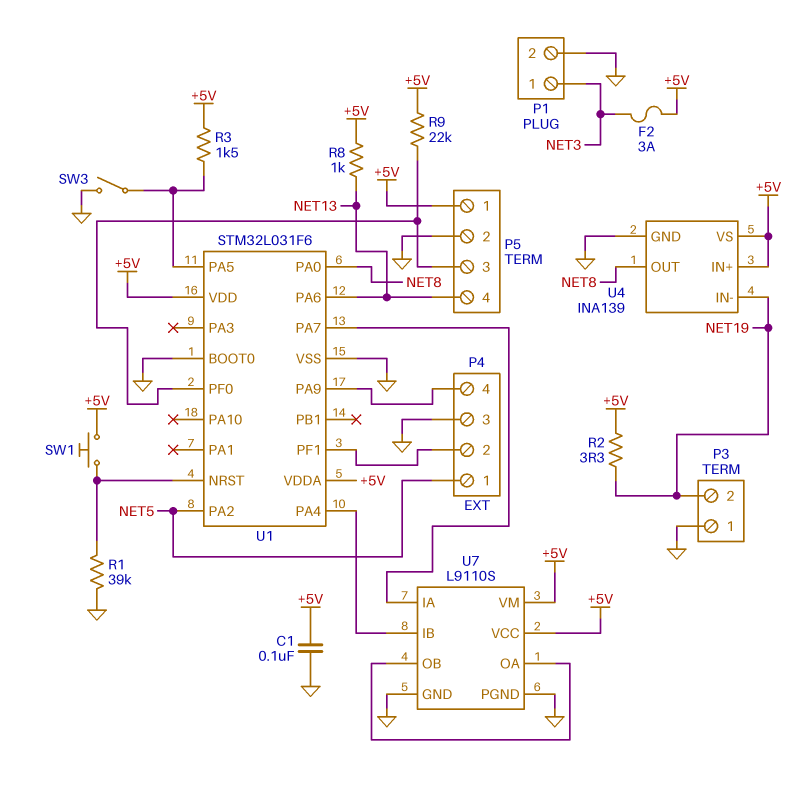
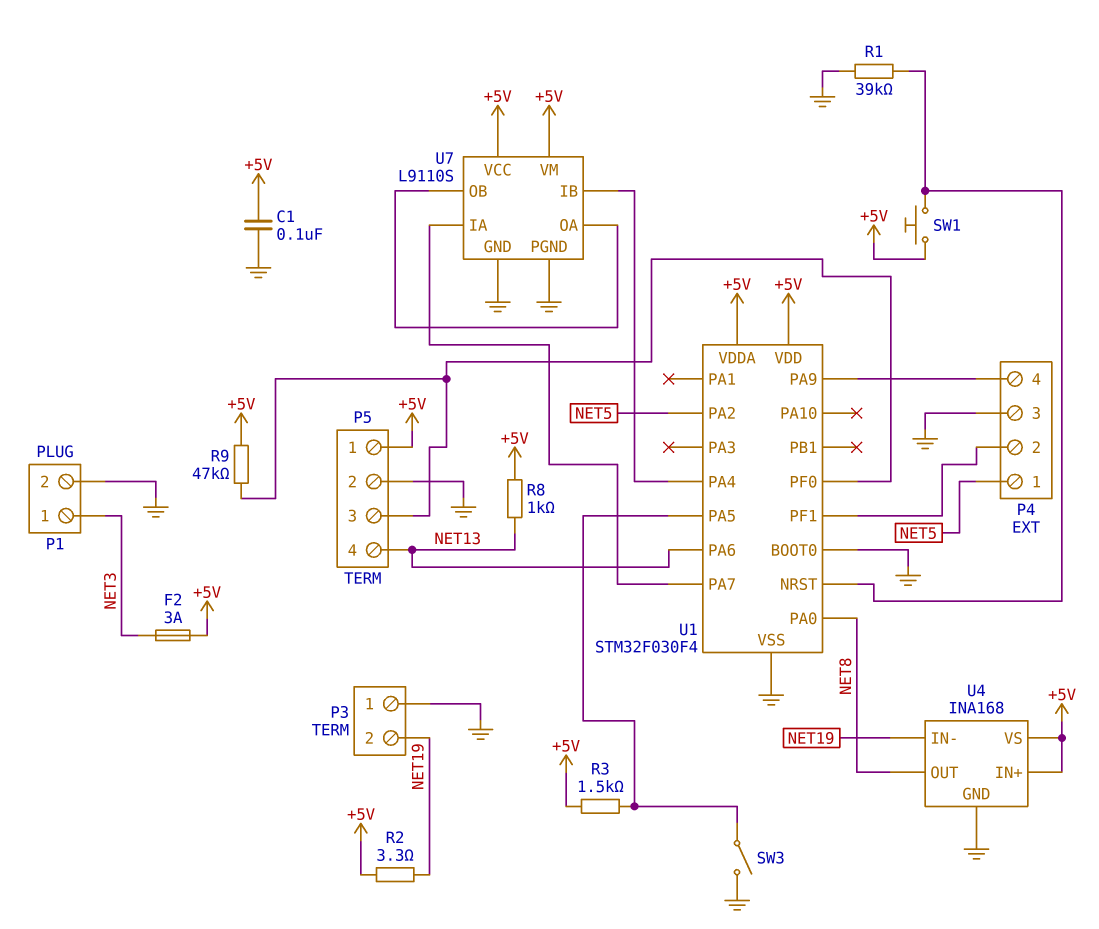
R9: 22k (+5V, P5/3) -> 47k (+5V, P5/3)
U1: STM32L031F6 -> STM32F030F4
U4: INA139 -> INA168

